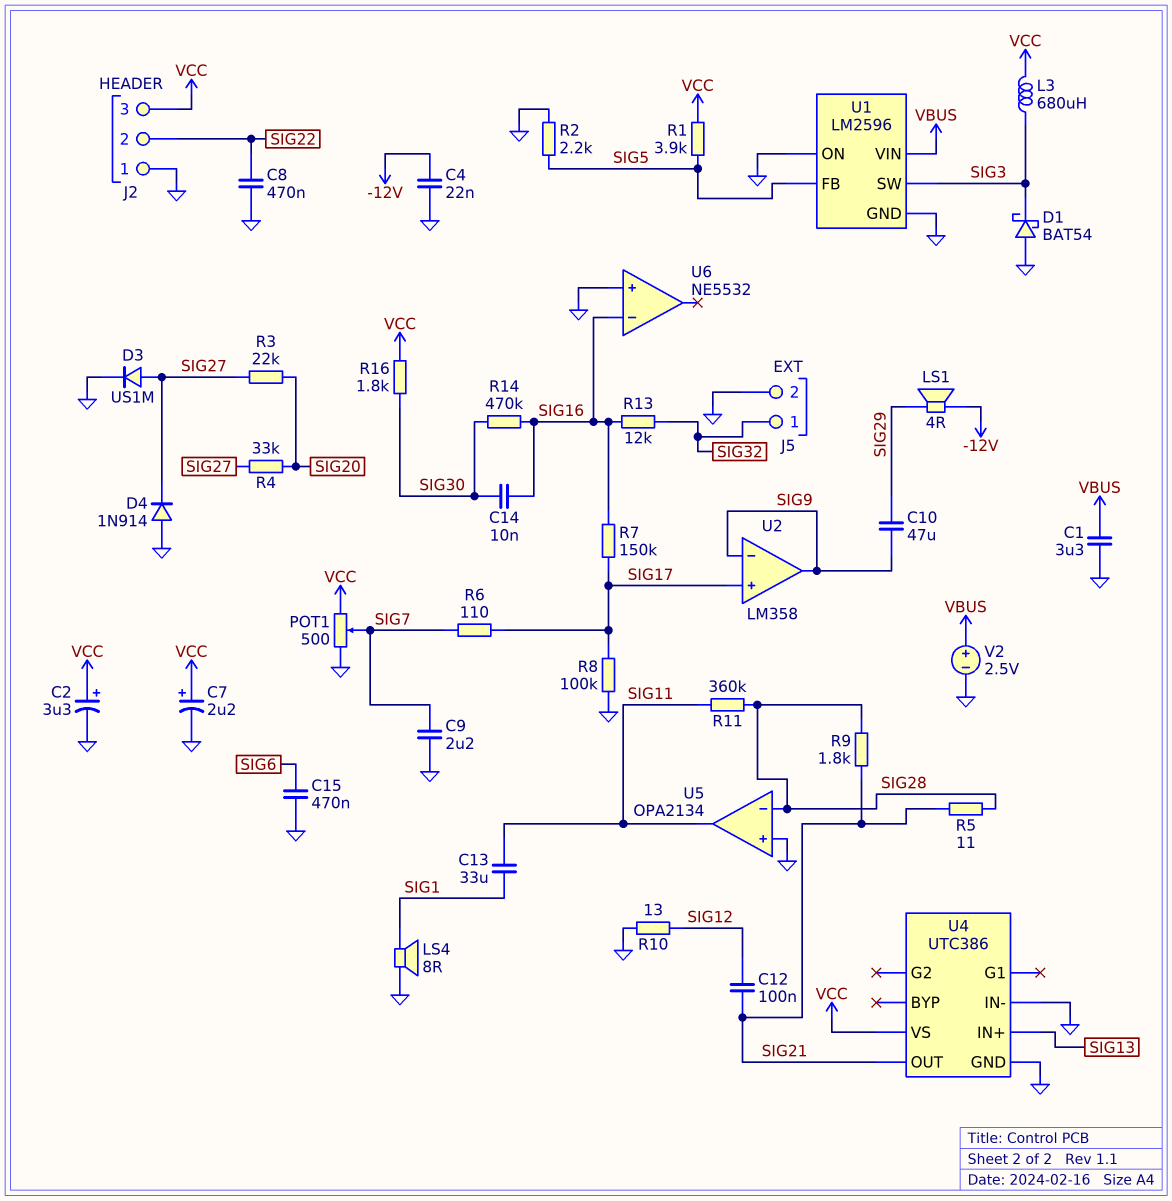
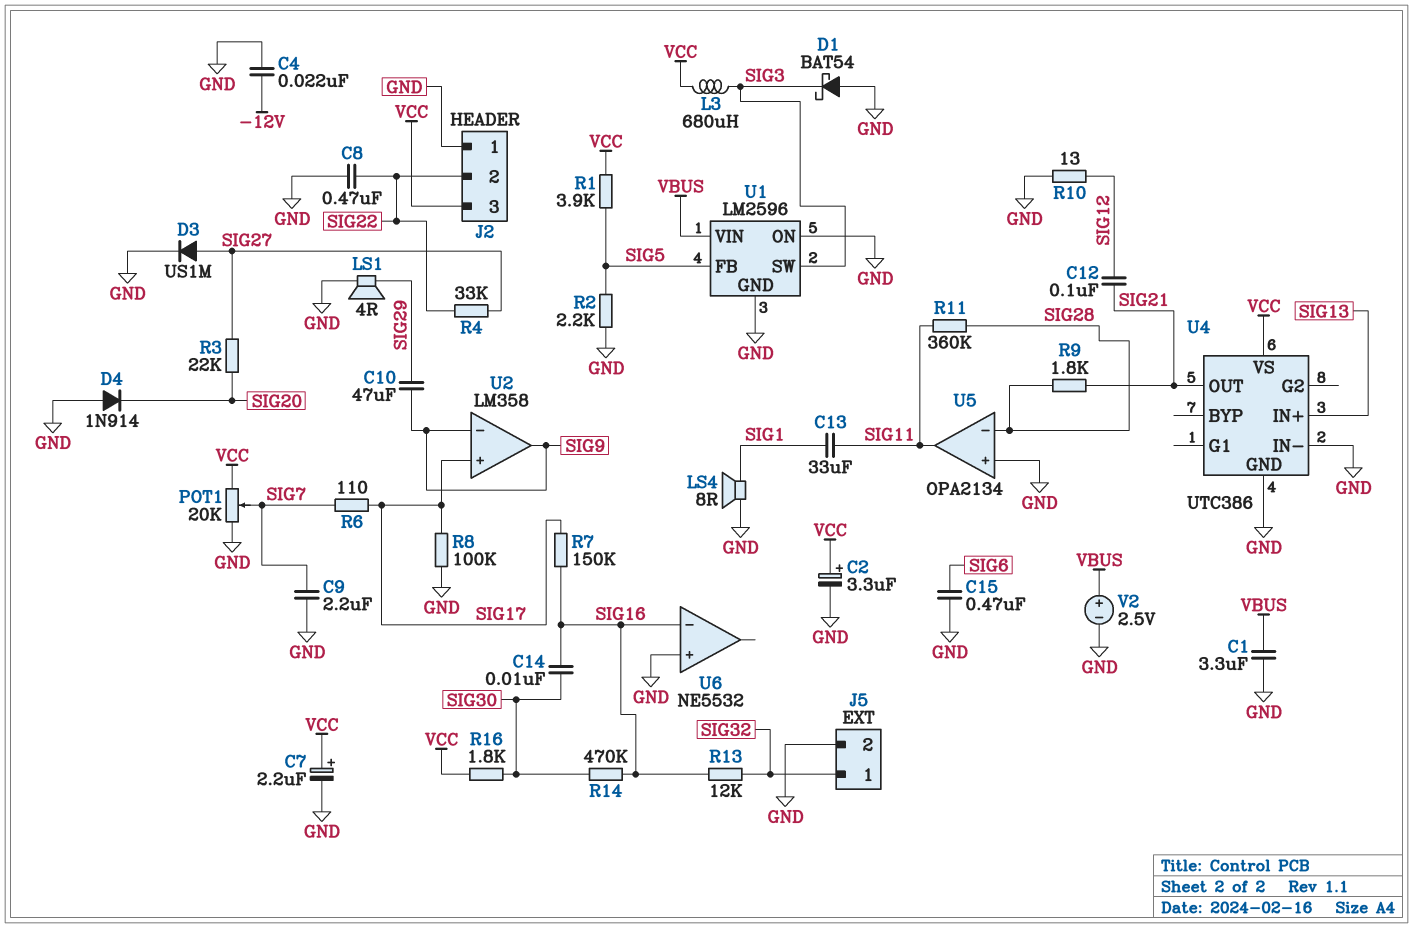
D4: diode 1N914 (A GND, K SIG27) -> diode 1N914 (A GND, K SIG20)
LS1: speaker 4R (-12V, SIG29) -> speaker 4R (GND, SIG29)
POT1: 500 (GND, VCC, wiper SIG7) -> 20k (GND, VCC, wiper SIG7)
R4: 33k (SIG20, SIG27) -> 33k (SIG22, SIG27)
R5: 11 (SIG21, SIG28) -> none

